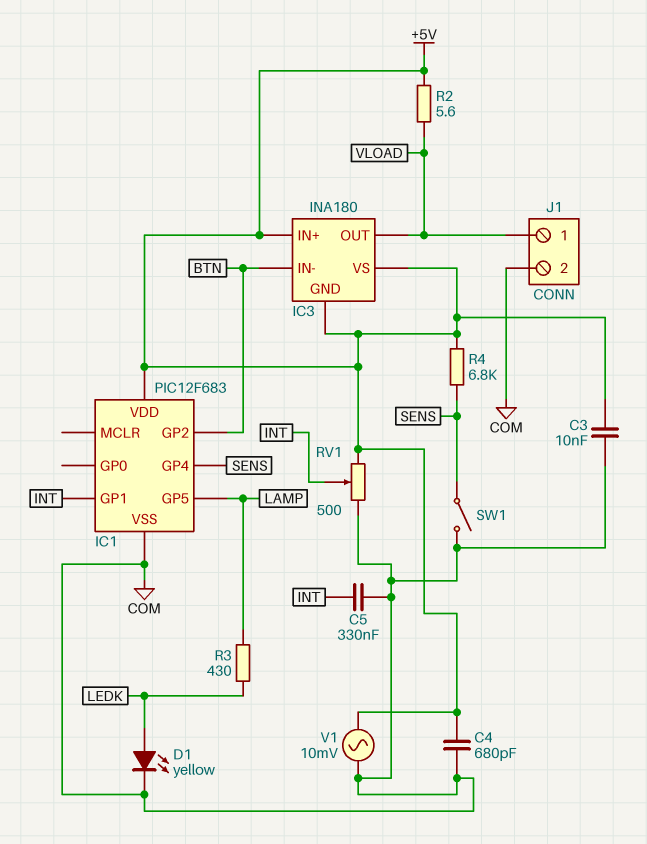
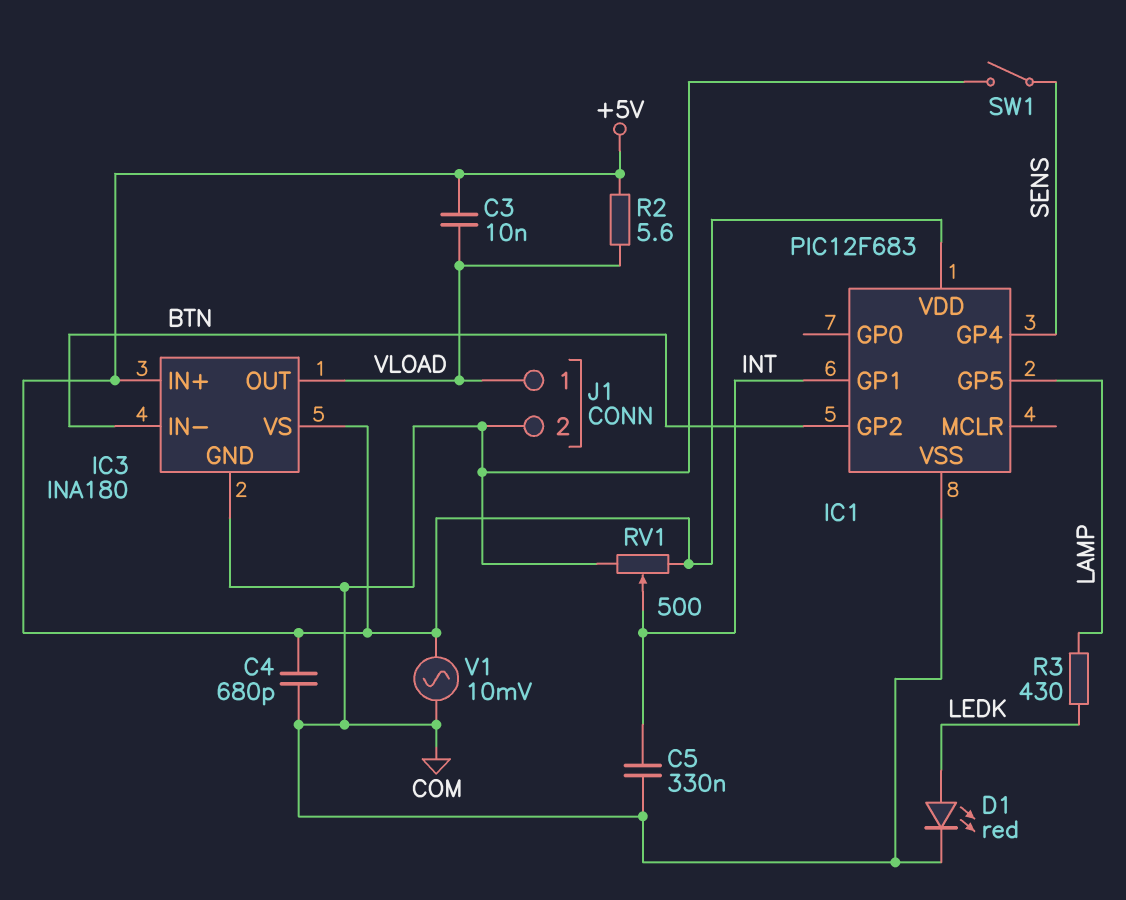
C3: 10nF (+5V, COM) -> 10nF (+5V, VLOAD)
D1: LED yellow (A LEDK, K COM) -> LED red (A LEDK, K COM)
IC3 pin GND: +5V -> COM
R4: 6.8k (+5V, SENS) -> none

